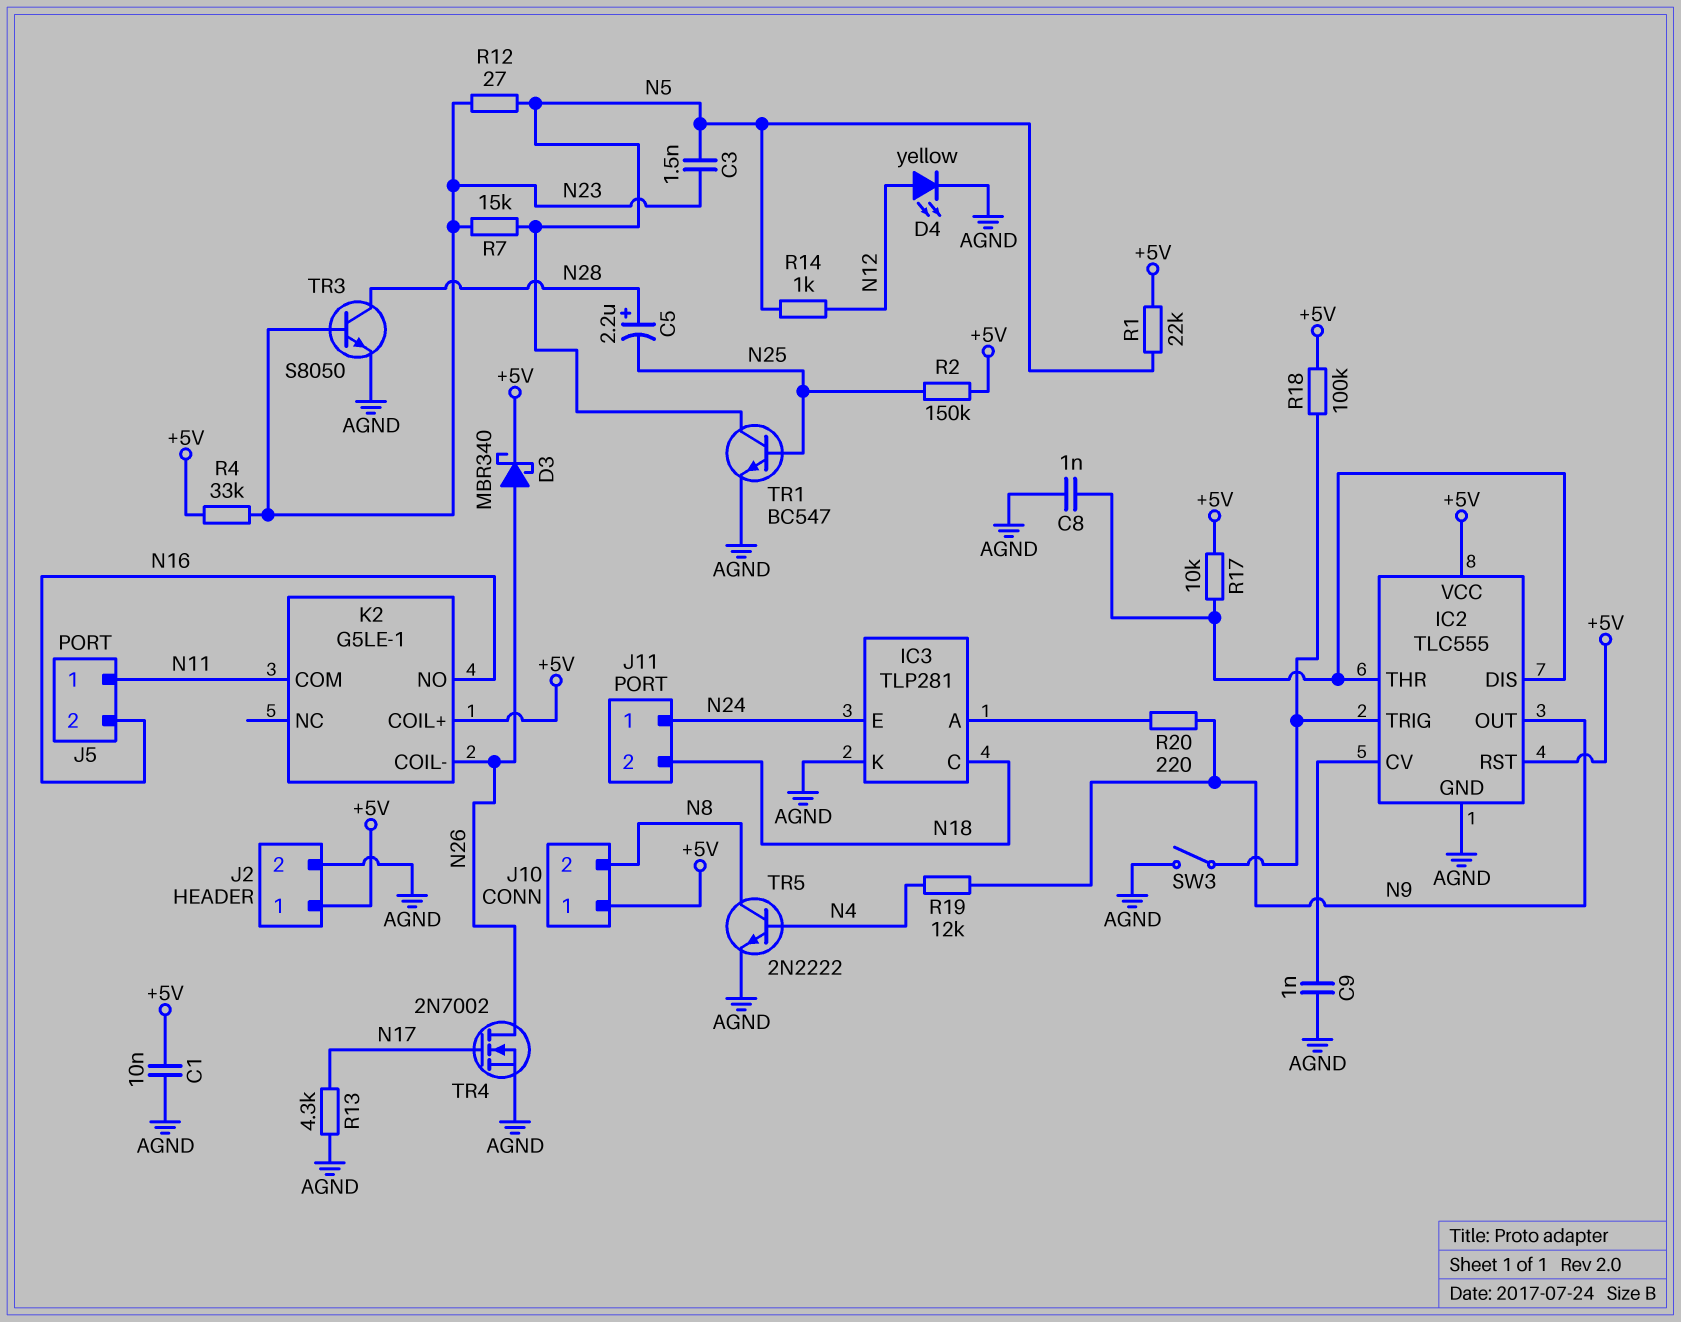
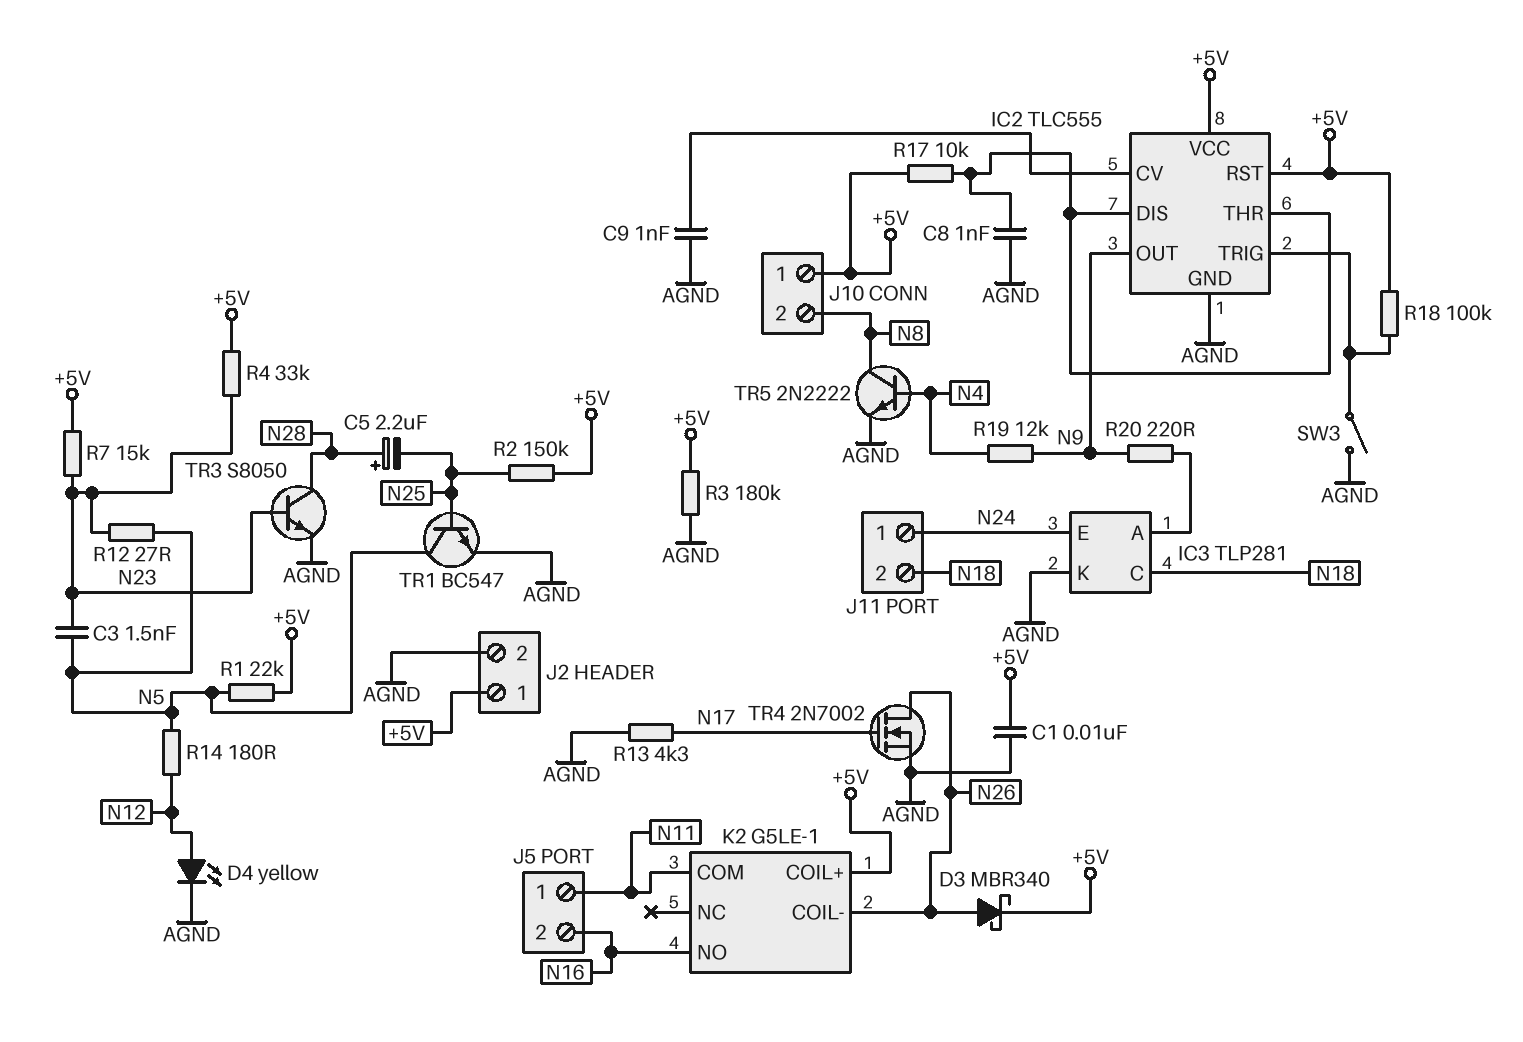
R3: none -> 180k (+5V, AGND)
R7: 15k (N5, N23) -> 15k (+5V, N23)
R14: 1k (N5, N12) -> 180 (N5, N12)

